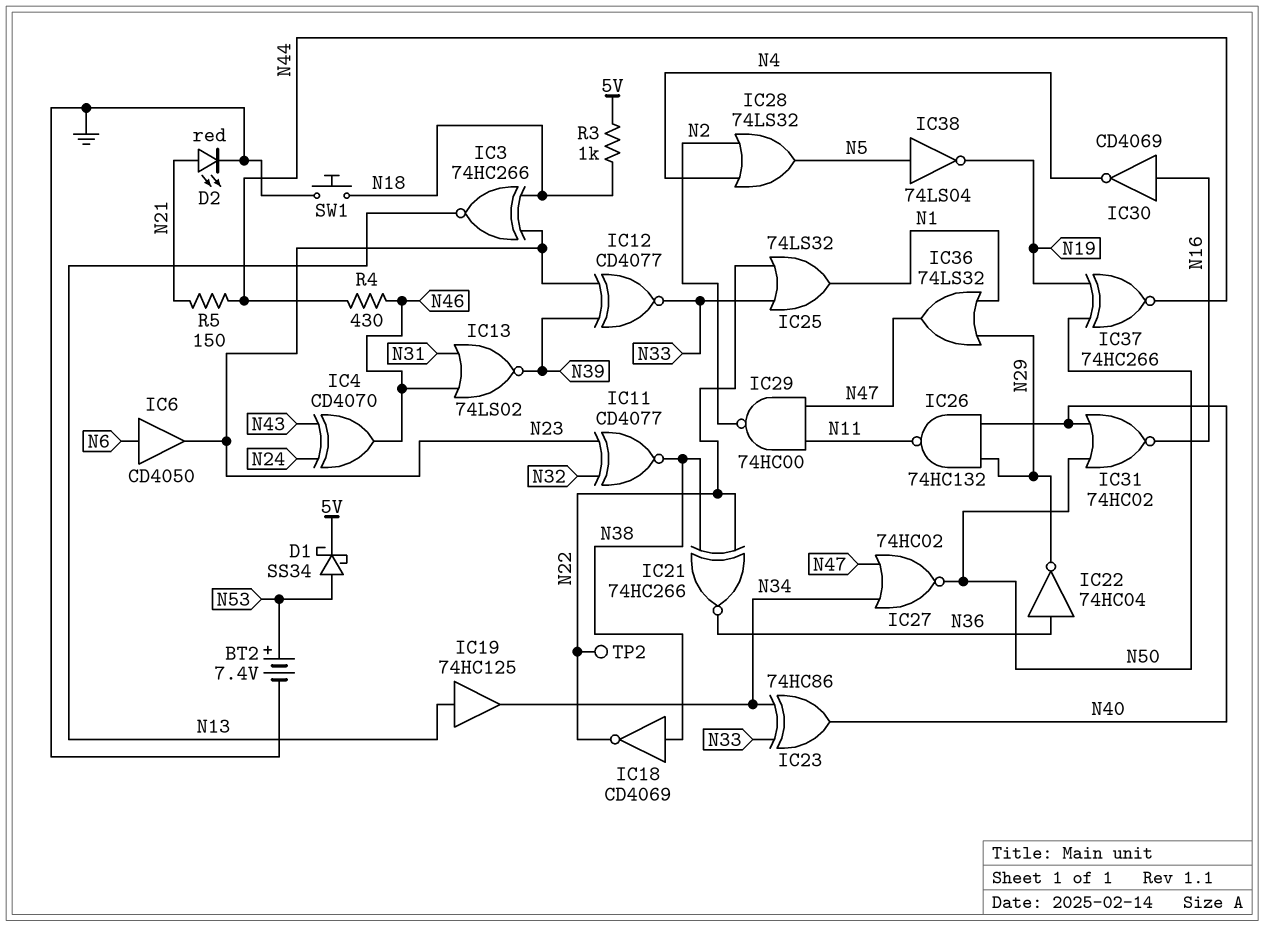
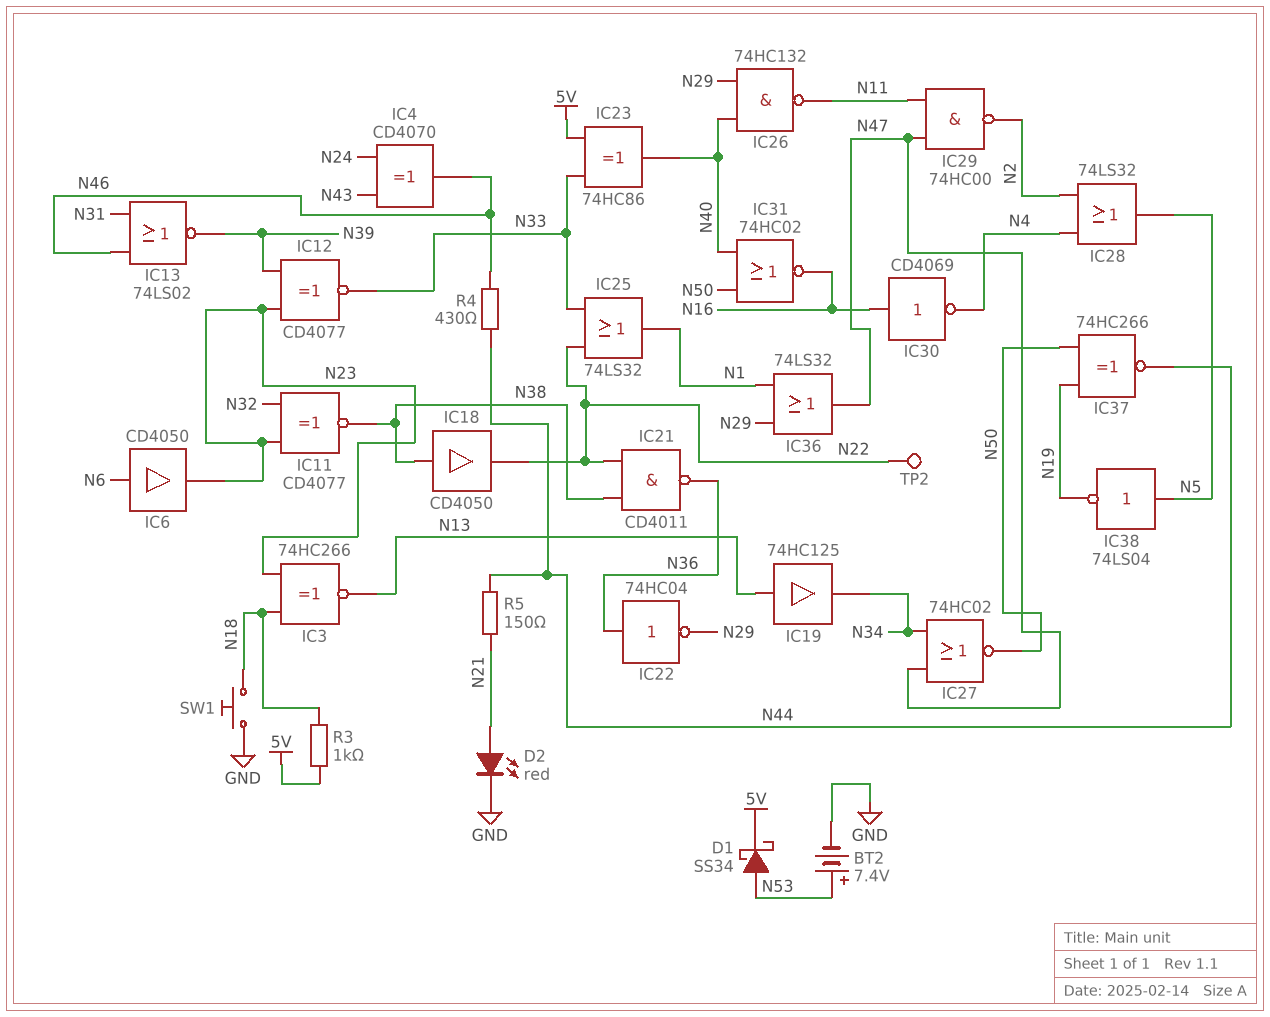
IC18: NOT CD4069 (in N38, out N22) -> buffer CD4050 (in N38, out N22)
IC21: XNOR 74HC266 (in N22, in N38, out N36) -> NAND CD4011 (in N22, in N38, out N36)
IC23: XOR 74HC86 (in N33, in N34, out N40) -> XOR 74HC86 (in 5V, in N33, out N40)

